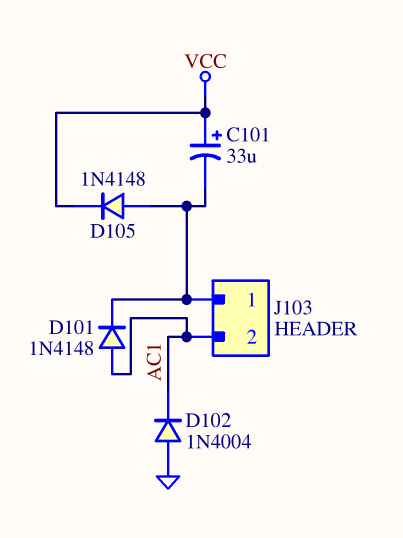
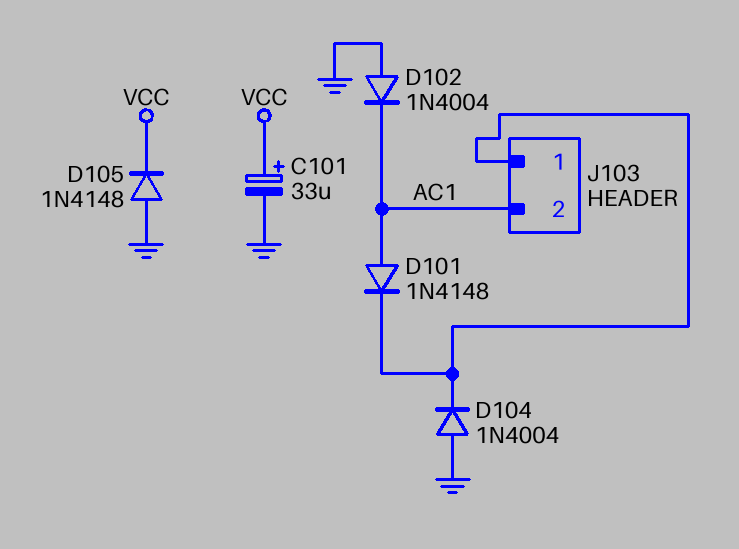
C101: 33uF (plus VCC, minus J103/1) -> 33uF (plus VCC, minus GND)
D104: none -> diode 1N4004 (A GND, K J103/1)
D105: diode 1N4148 (A J103/1, K VCC) -> diode 1N4148 (A GND, K VCC)

